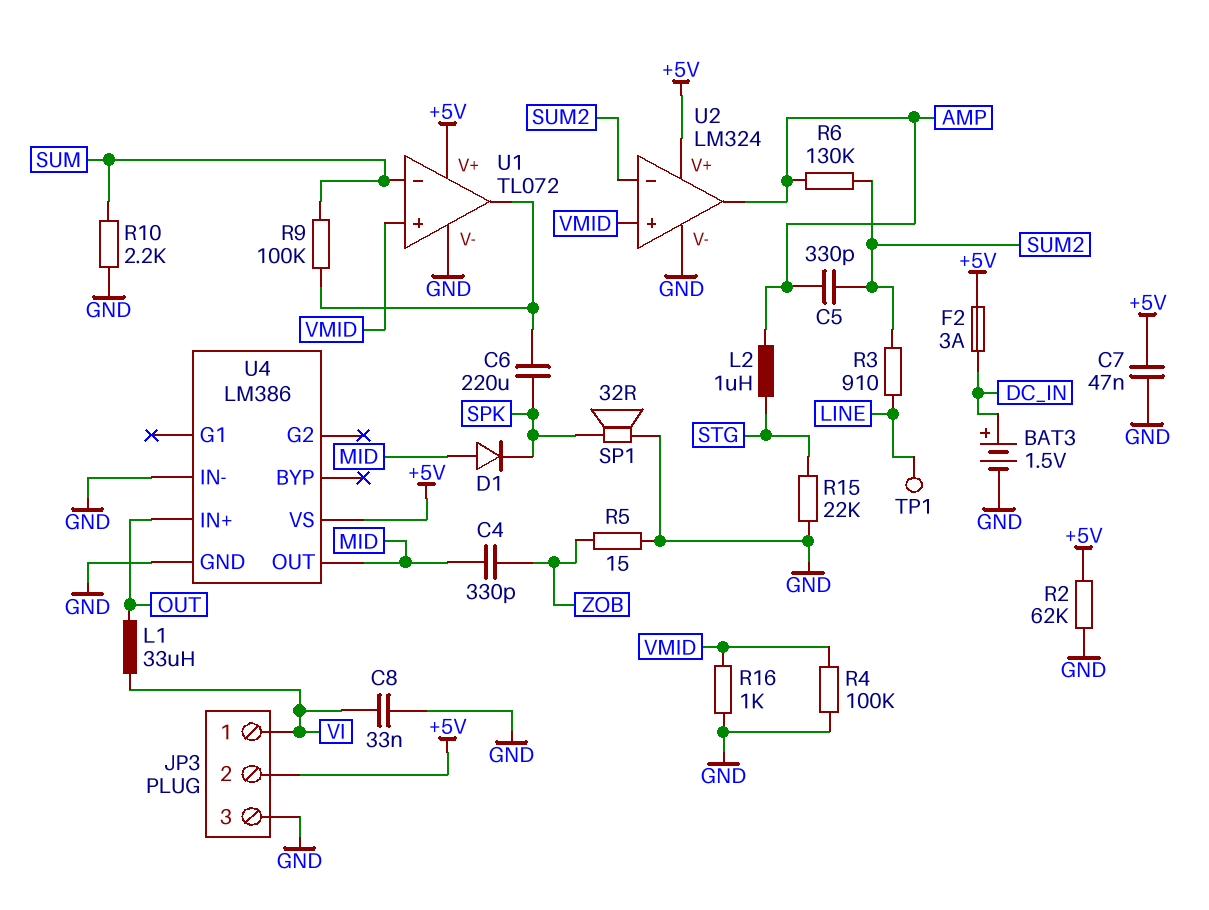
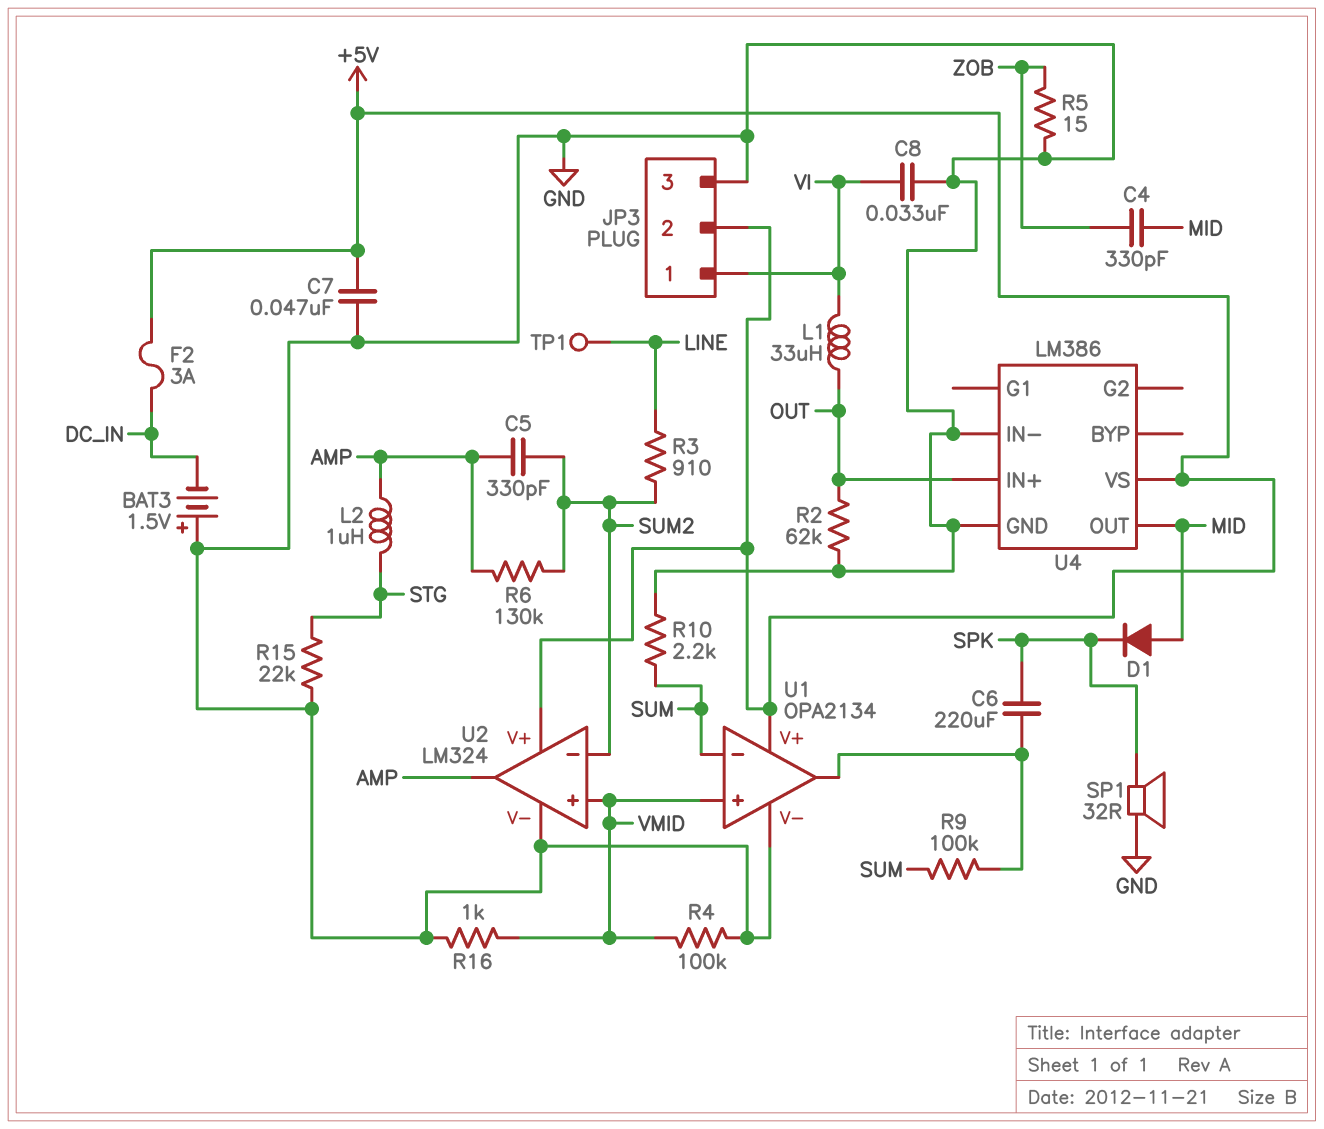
BAT3: 1.5V (plus DC_IN, minus GND) -> 1.5V (plus GND, minus DC_IN)
R2: 62k (+5V, GND) -> 62k (GND, OUT)
U1: TL072 -> OPA2134

